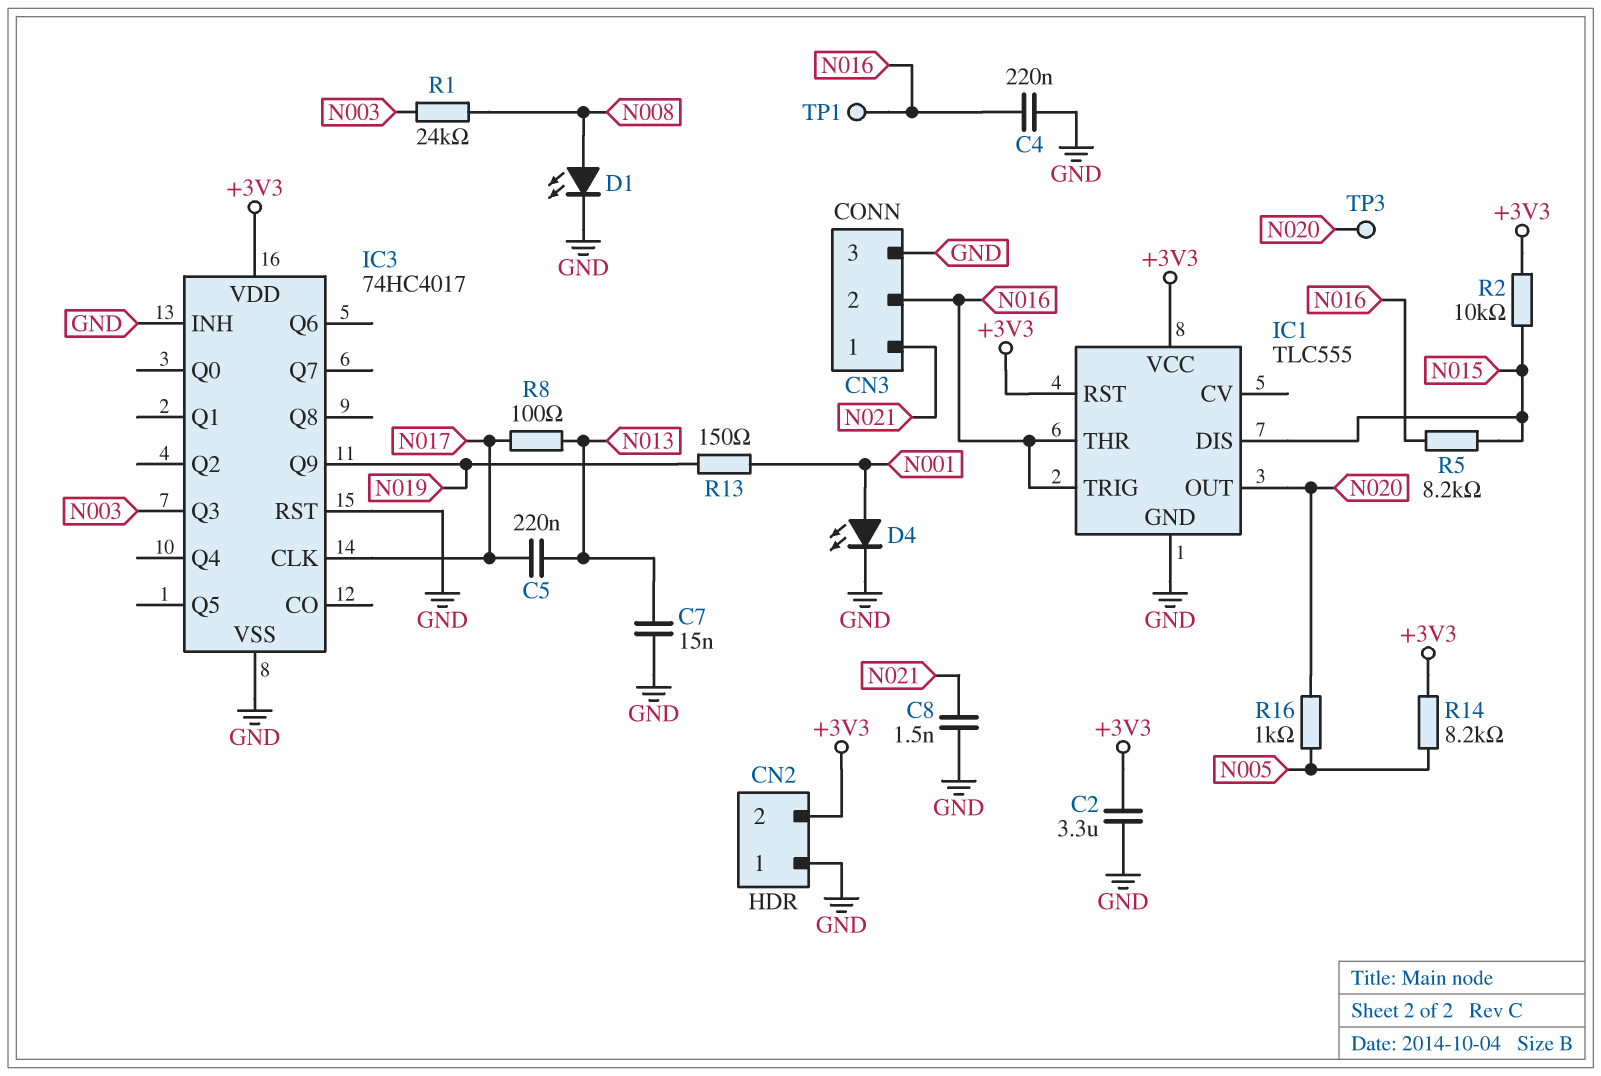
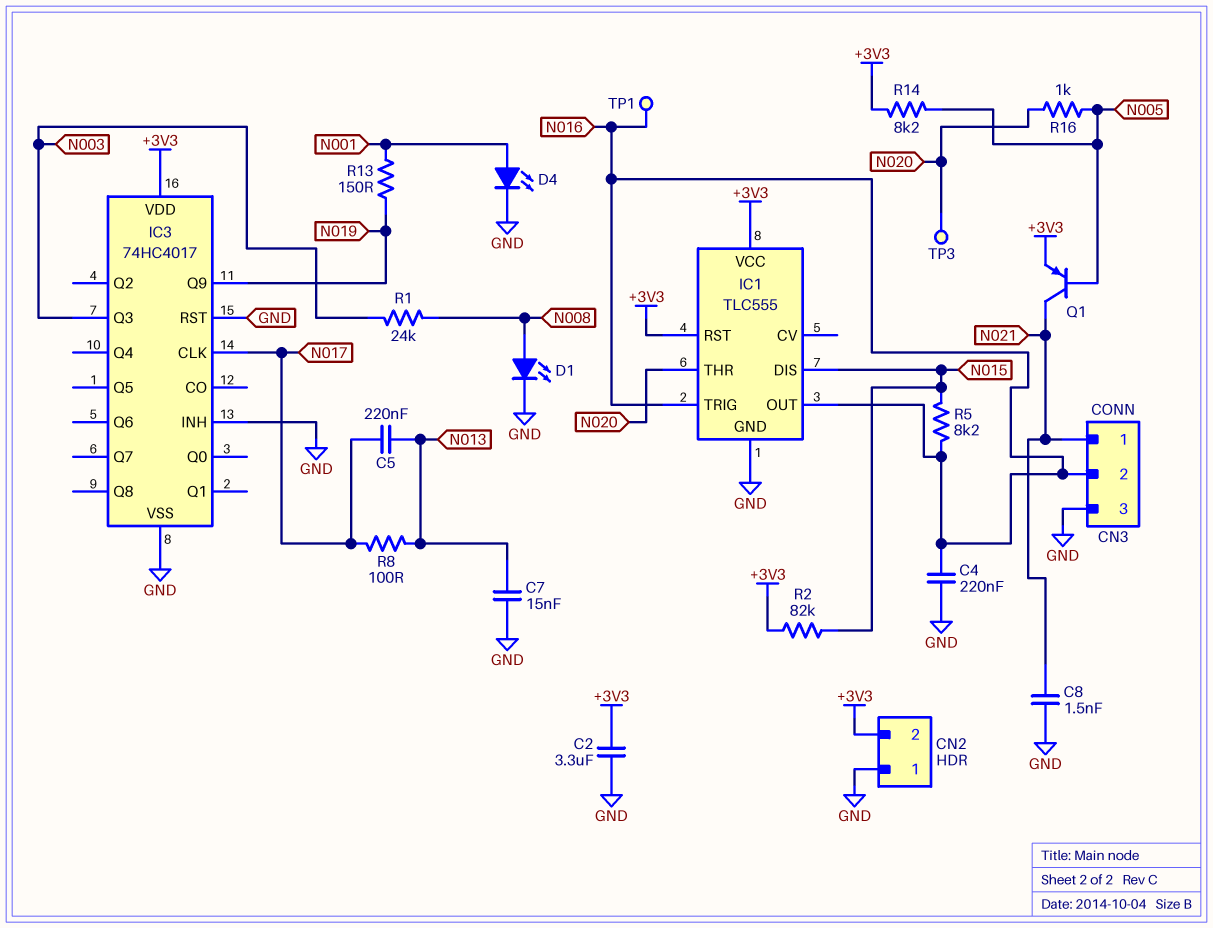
IC1 pin OUT: N020 -> N016
IC1 pin THR: N016 -> N020
Q1: none -> PNP (B N005, C N021, E +3V3)
R2: 10k (+3V3, N015) -> 82k (+3V3, N015)

